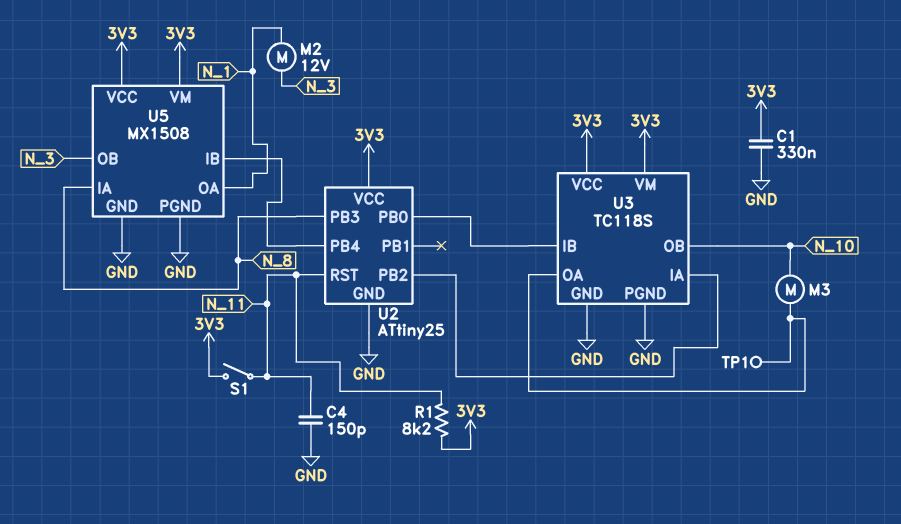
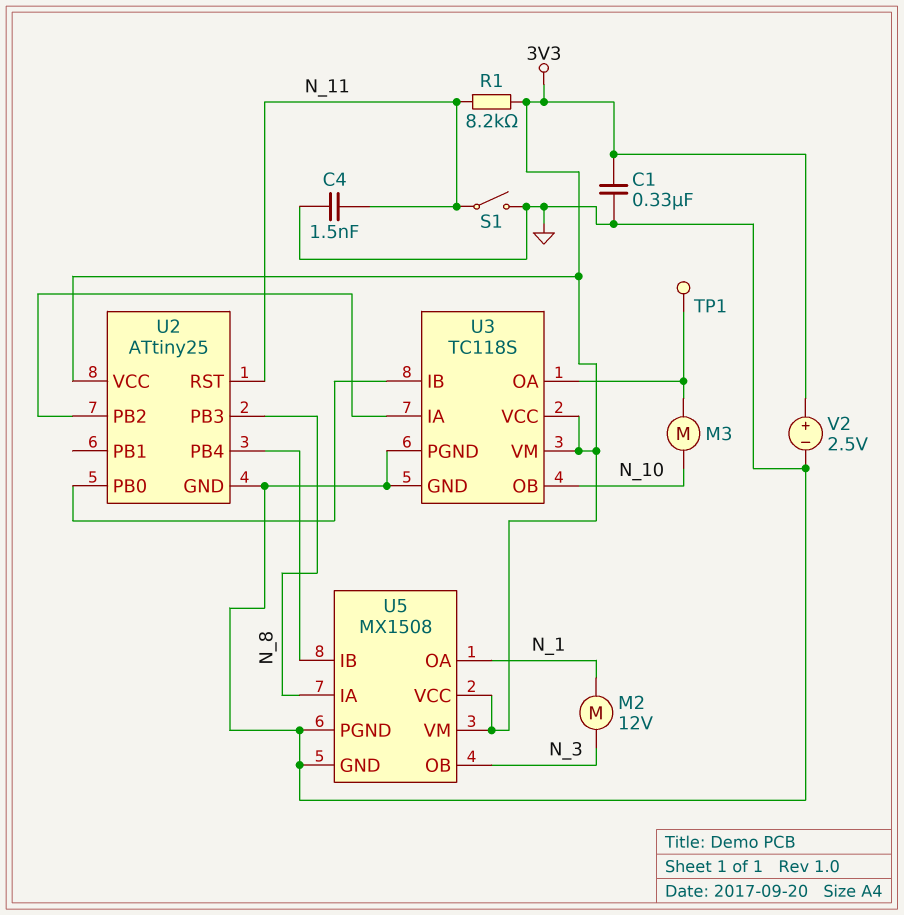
C4: 150pF (GND, N_11) -> 1.5nF (GND, N_11)
S1: switch (3V3, N_11) -> switch (GND, N_11)
V2: none -> 2.5V (plus 3V3, minus GND)

